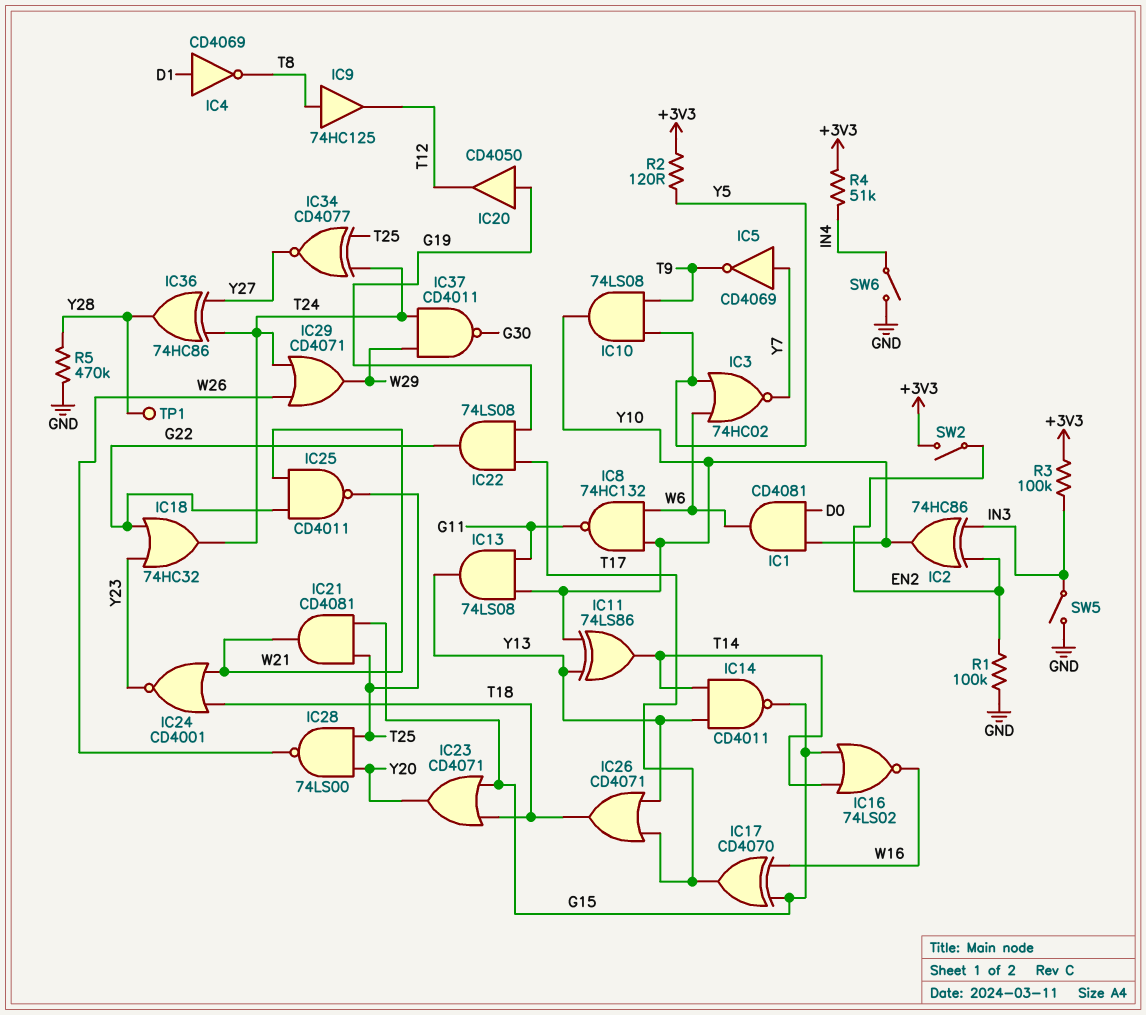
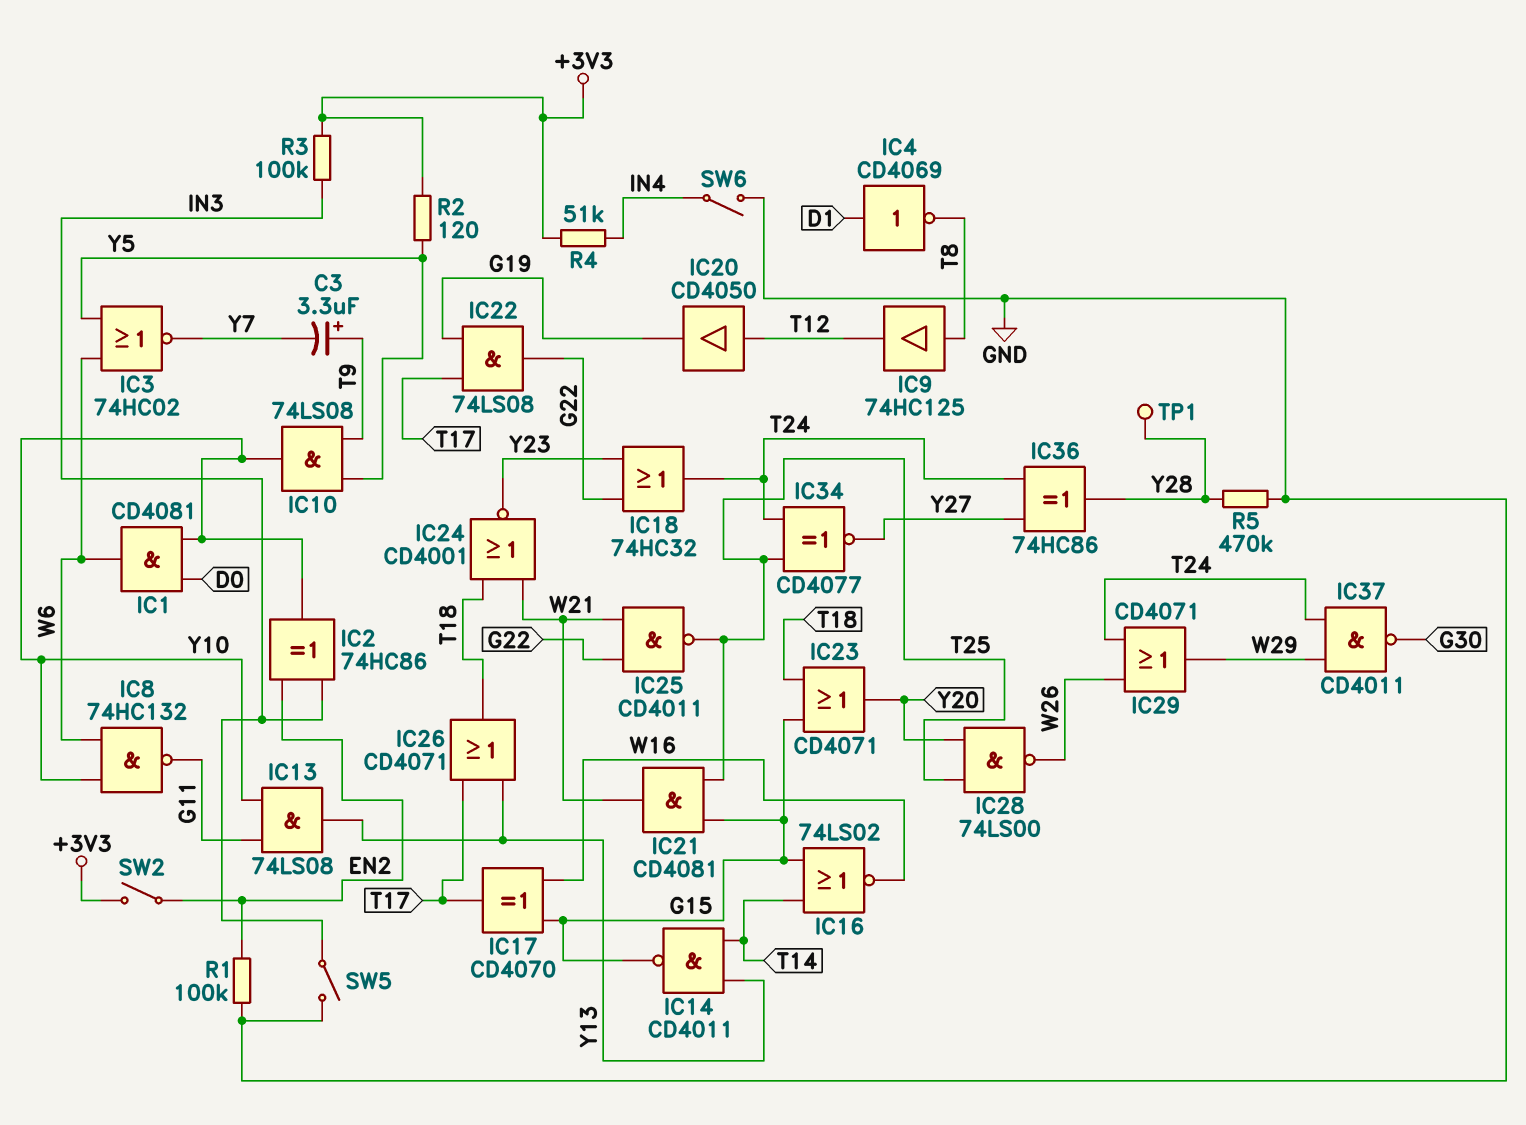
C3: none -> 3.3uF (plus T9, minus Y7)
IC5: NOT CD4069 (in Y7, out T9) -> none
IC11: XOR 74LS86 (in Y10, in Y13, out T14) -> none
IC20: buffer CD4050 (in G19, out T12) -> buffer CD4050 (in T12, out G19)

